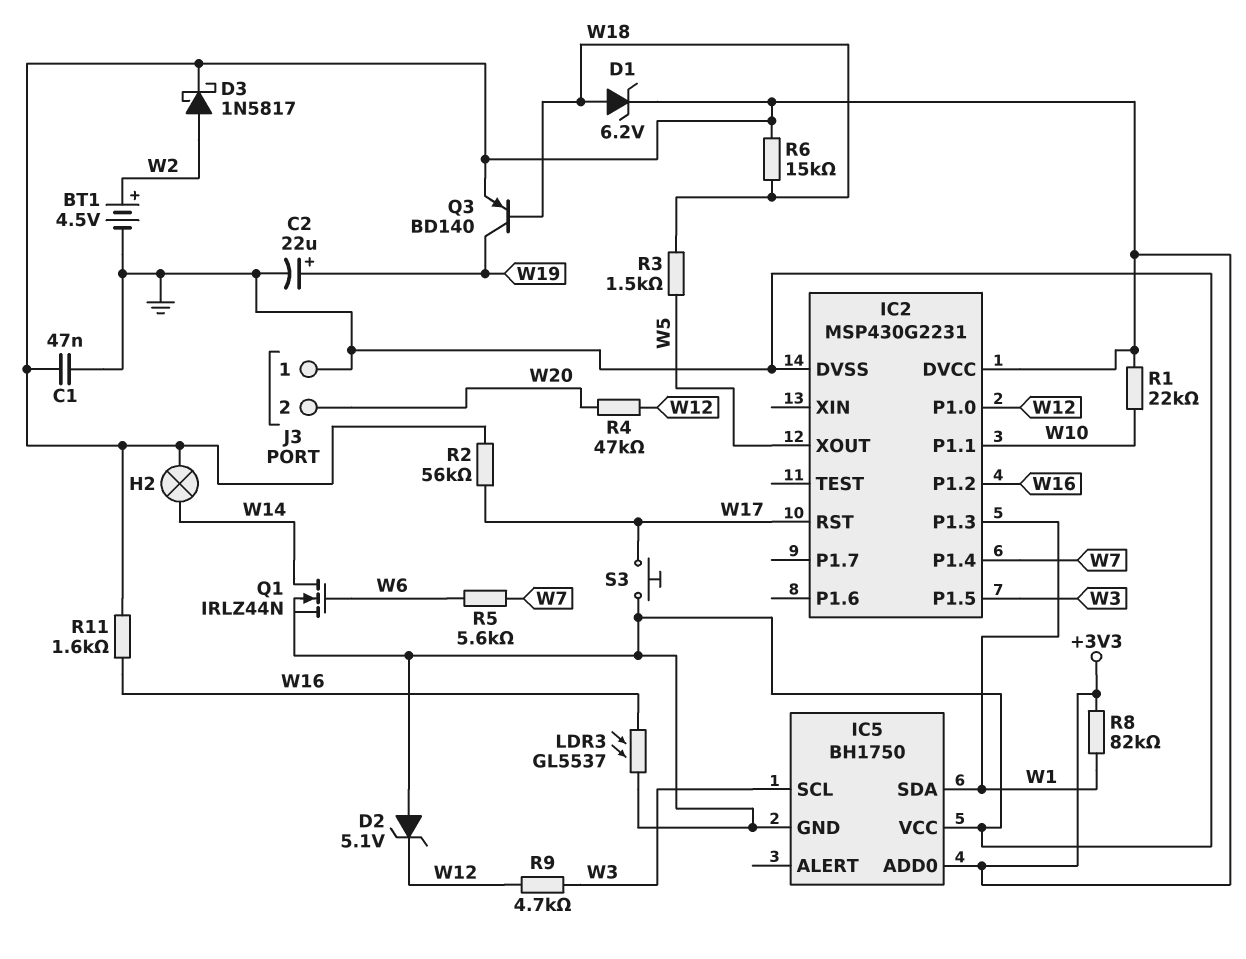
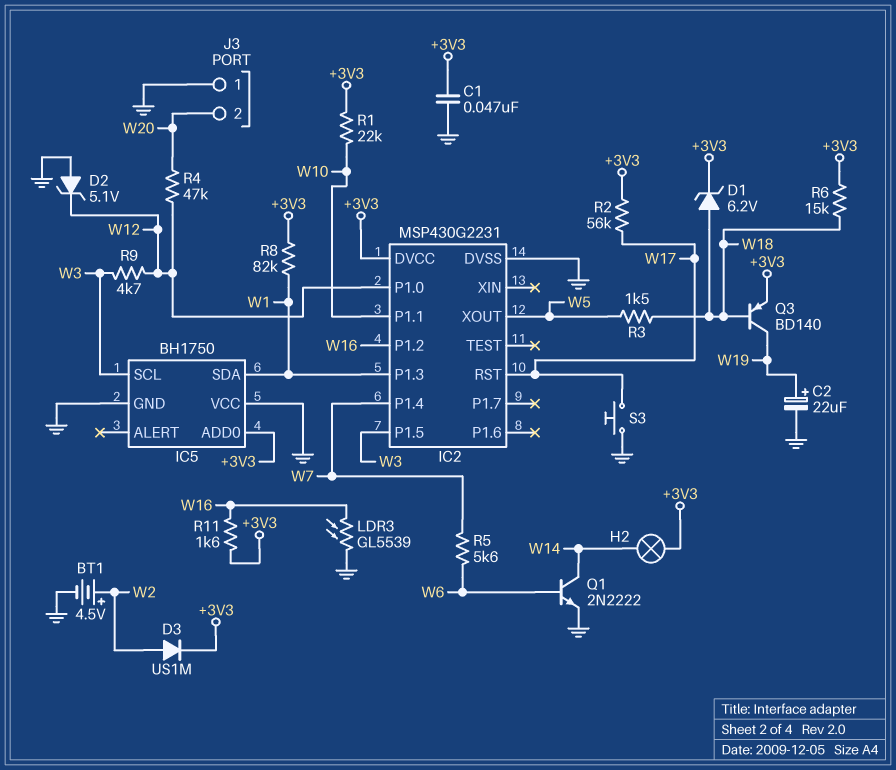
D3: schottky 1N5817 (A W2, K +3V3) -> diode US1M (A W2, K +3V3)
LDR3: GL5537 (GND, W16) -> GL5539 (GND, W16)
Q1: NMOS IRLZ44N (G W6, D W14, S GND) -> NPN 2N2222 (B W6, C W14, E GND)

